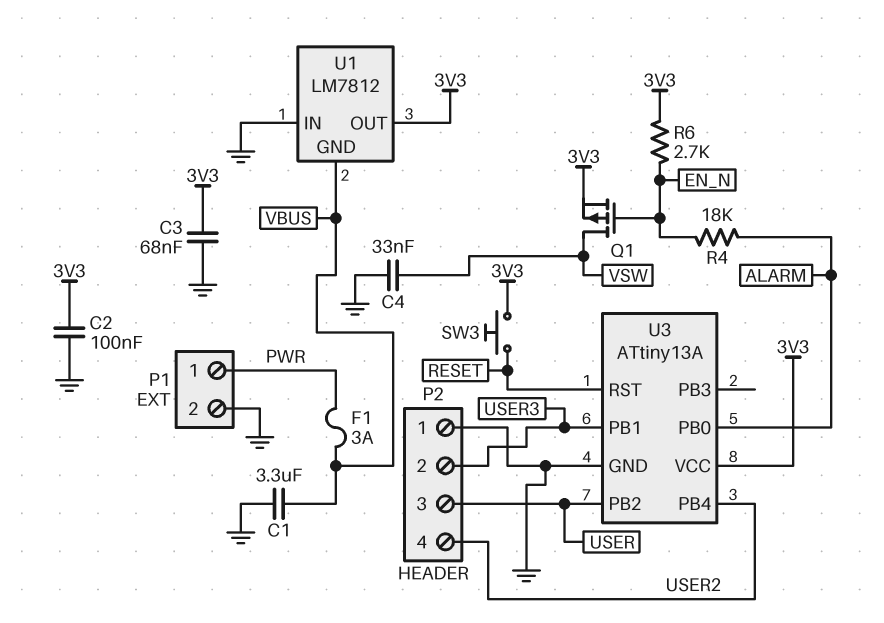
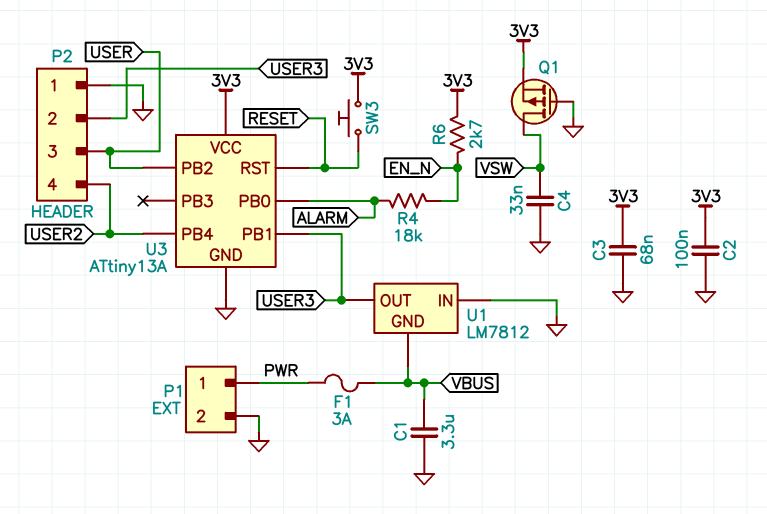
Q1: PMOS (G EN_N, D VSW, S 3V3) -> PMOS (G GND, D VSW, S 3V3)
U1 pin OUT: 3V3 -> USER3

